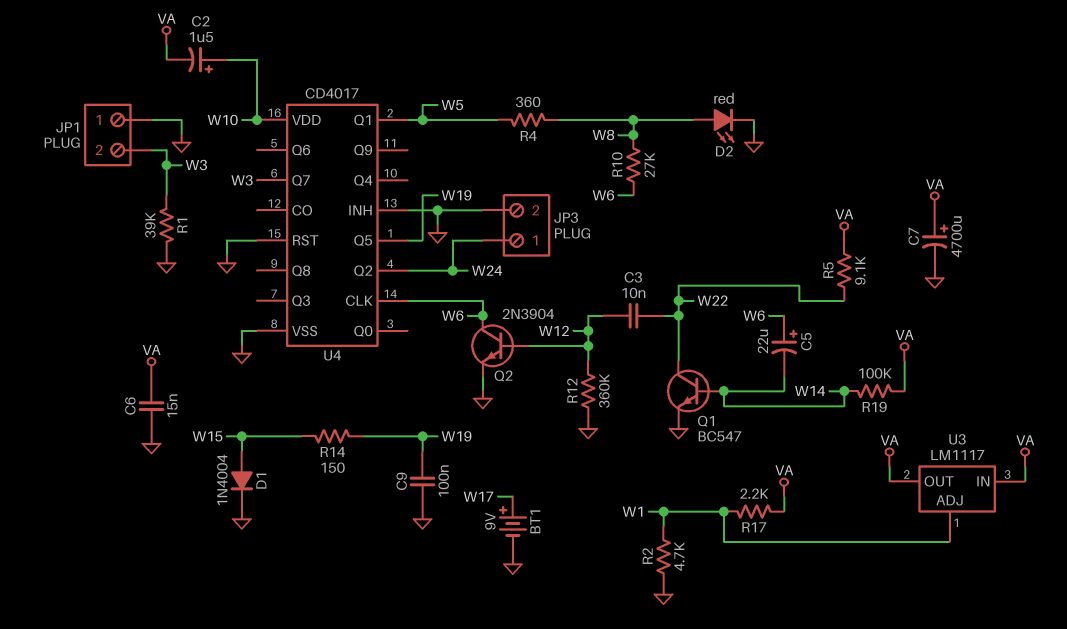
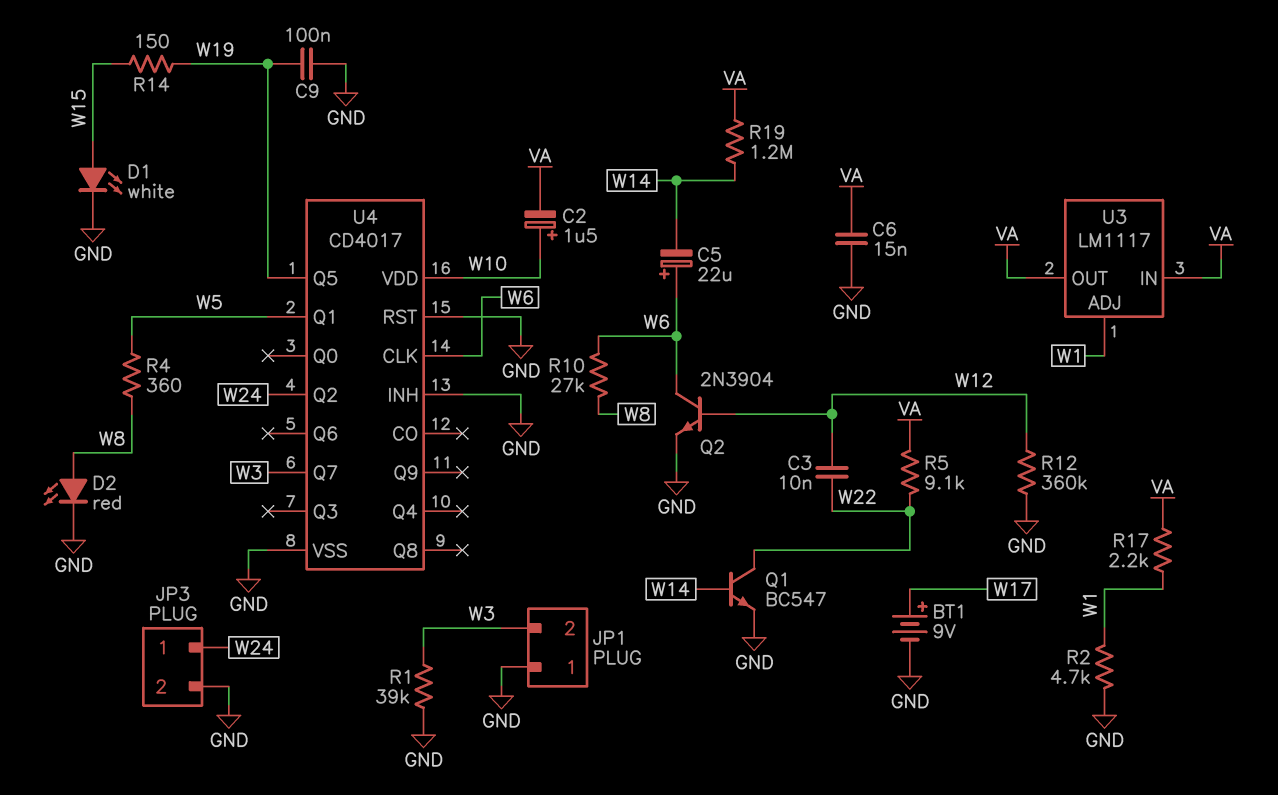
C7: 4700uF (plus VA, minus GND) -> none
D1: diode 1N4004 (A W15, K GND) -> LED white (A W15, K GND)
R19: 100k (VA, W14) -> 1.2M (VA, W14)

